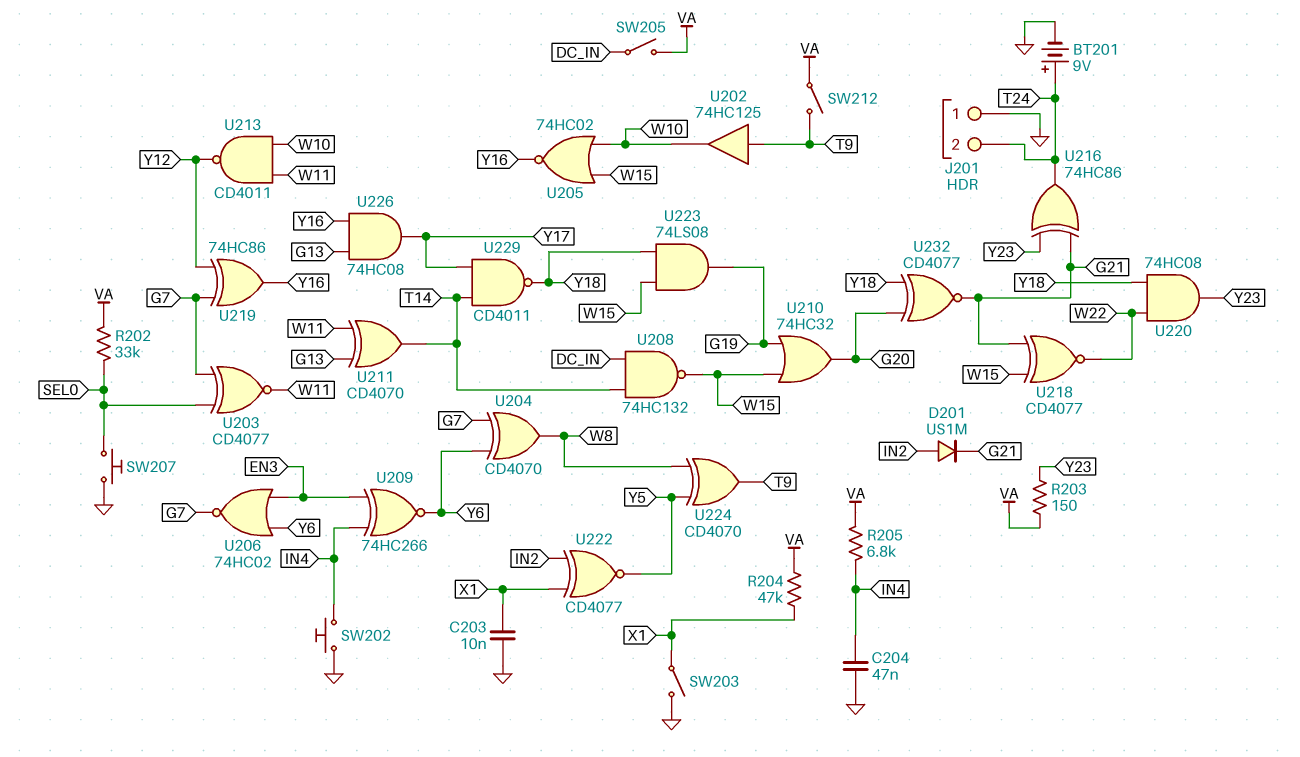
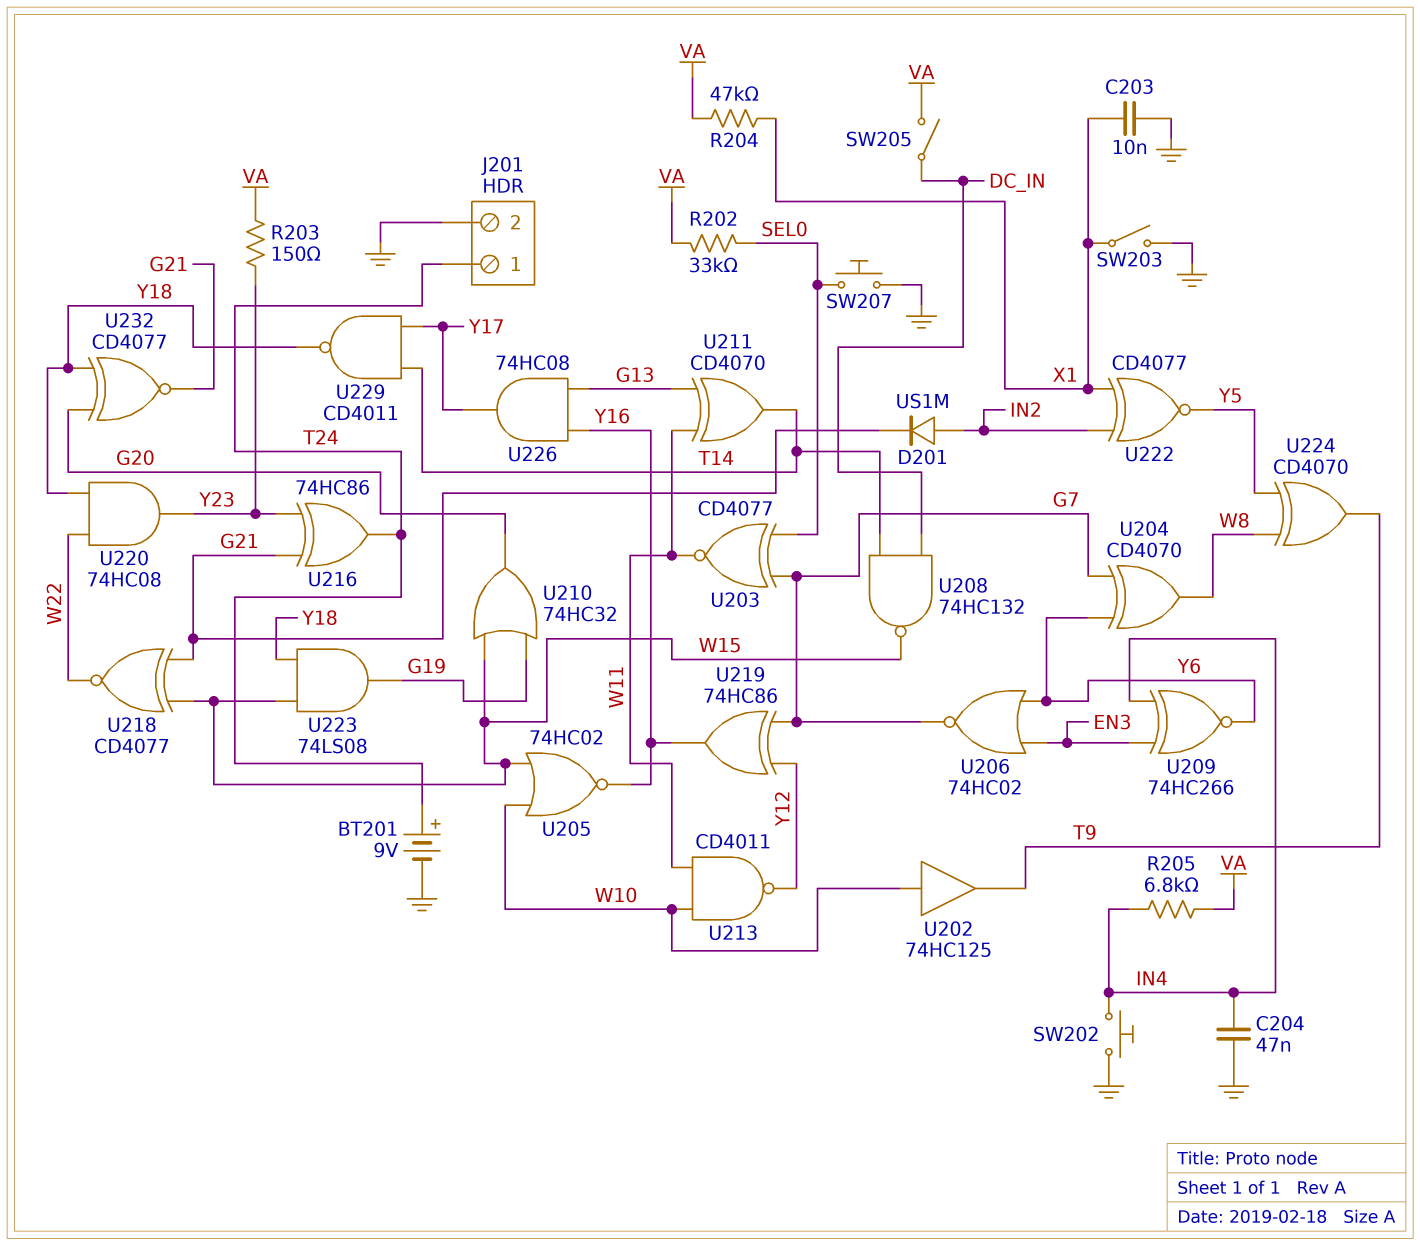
J201 pin 1: GND -> T24
J201 pin 2: T24 -> GND
SW212: switch (T9, VA) -> none
U202: buffer 74HC125 (in T9, out W10) -> buffer 74HC125 (in W10, out T9)

